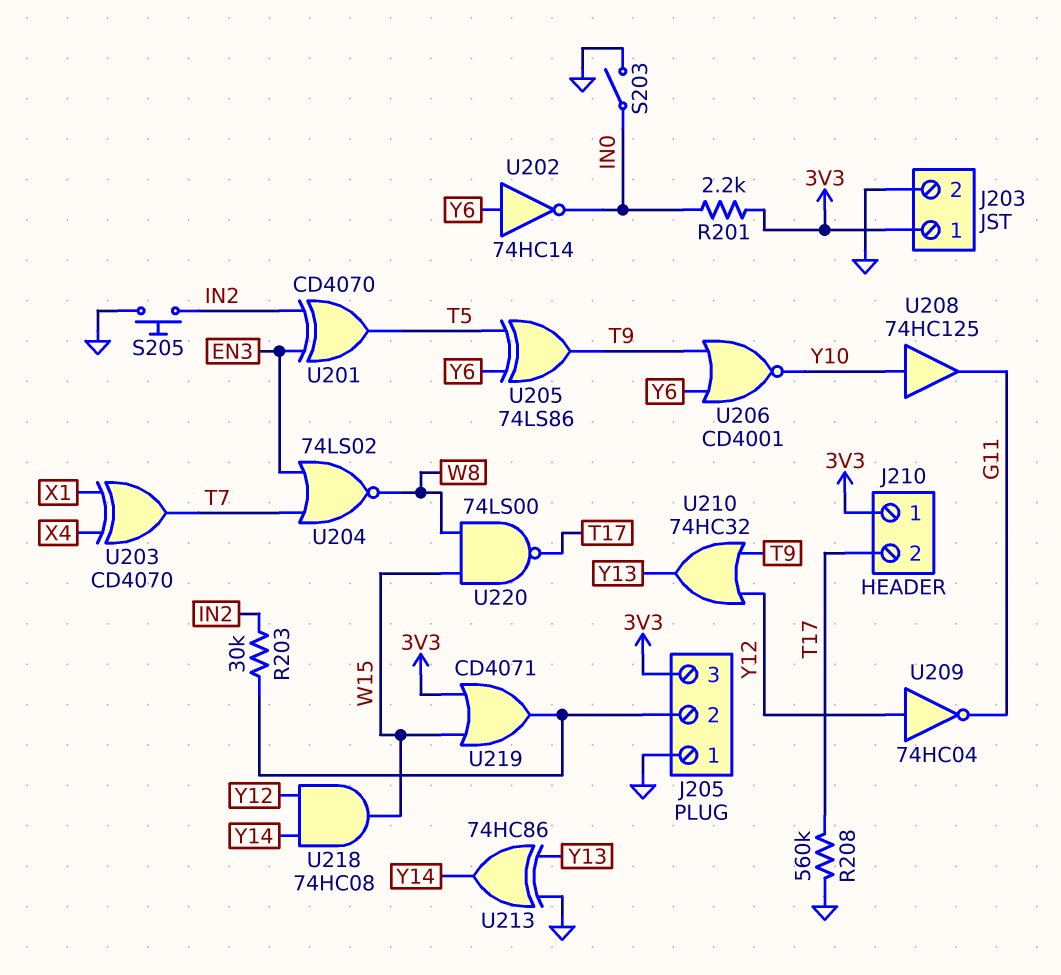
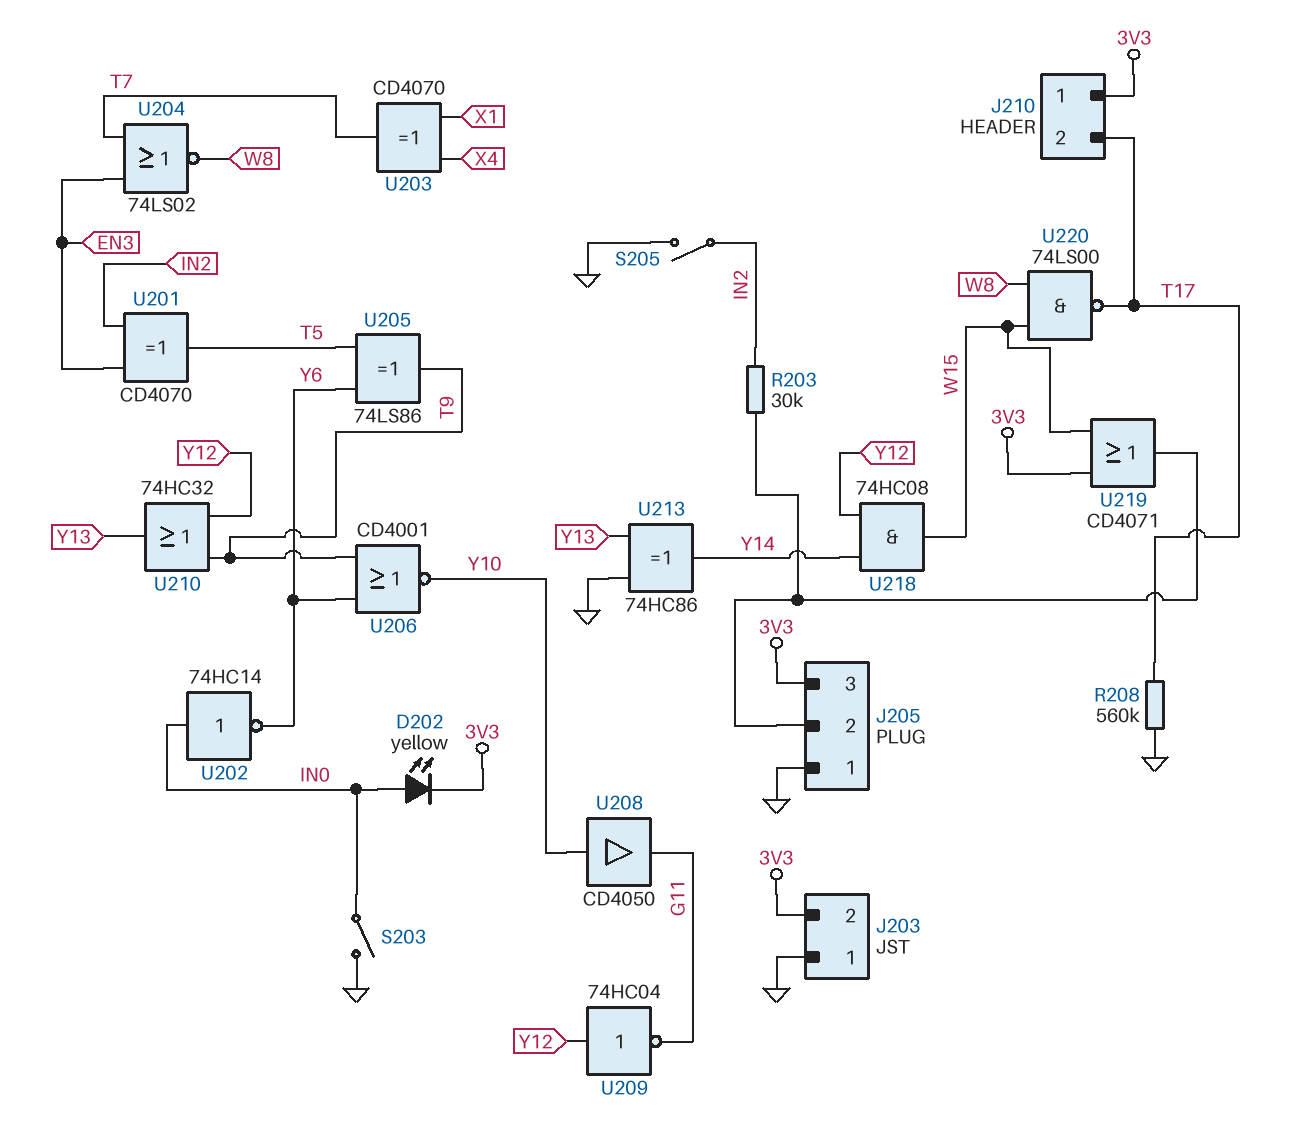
D202: none -> LED yellow (A IN0, K 3V3)
J203 pin 1: 3V3 -> GND
J203 pin 2: GND -> 3V3
R201: 2.2k (3V3, IN0) -> none
S205: button (GND, IN2) -> switch (GND, IN2)
U202: NOT 74HC14 (in Y6, out IN0) -> NOT 74HC14 (in IN0, out Y6)
U208: buffer 74HC125 (in Y10, out G11) -> buffer CD4050 (in Y10, out G11)

